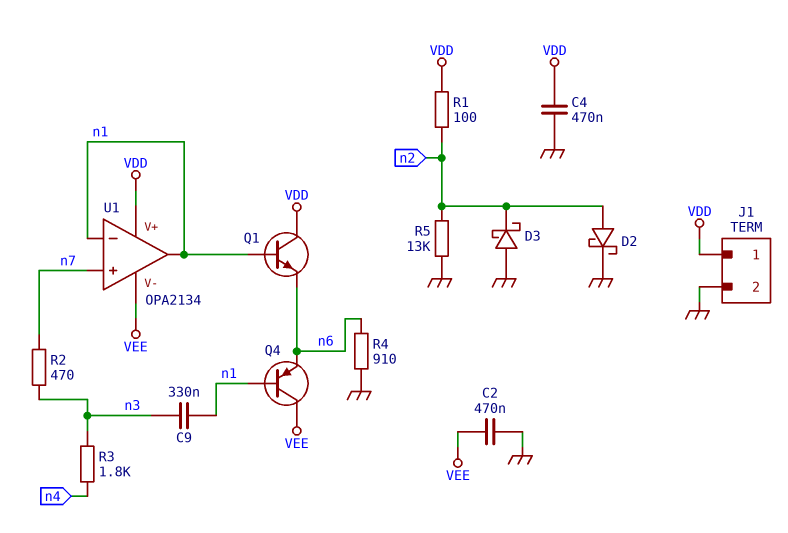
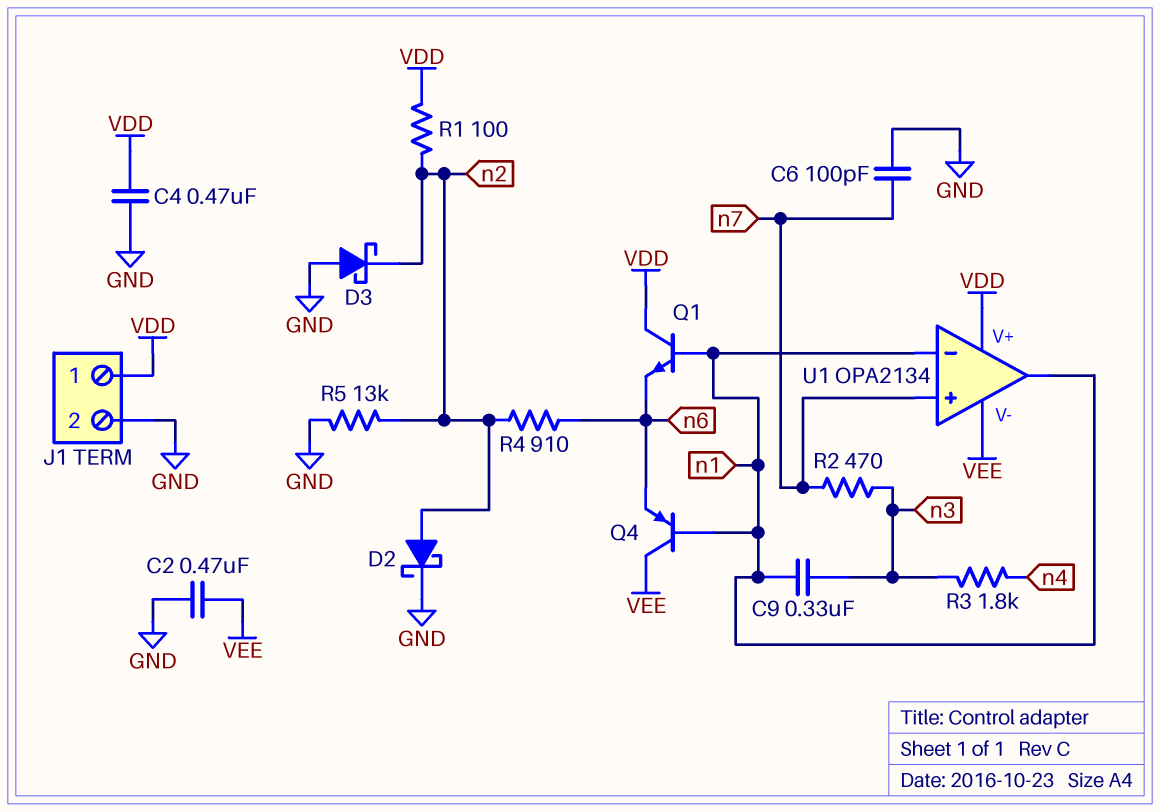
C6: none -> 100pF (GND, n7)
R4: 910 (GND, n6) -> 910 (n2, n6)

